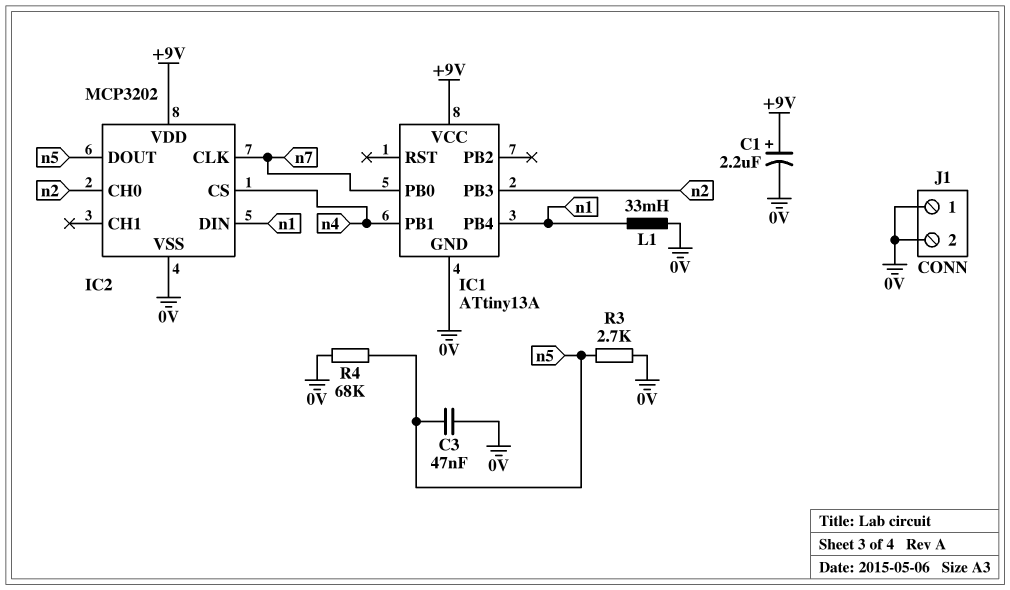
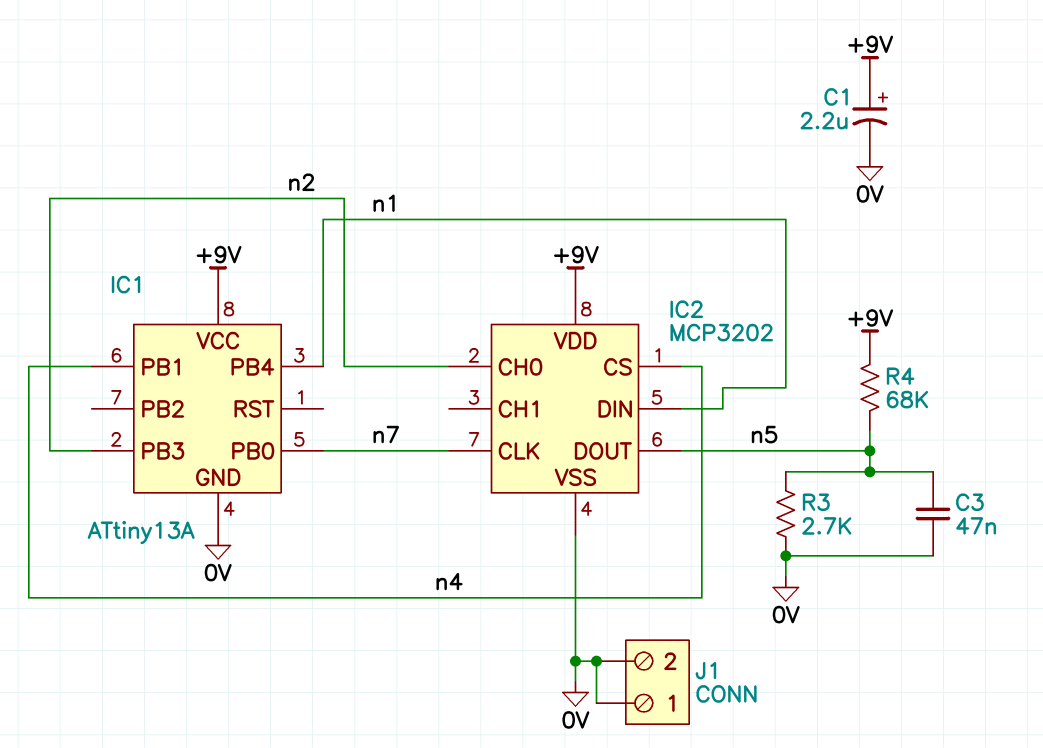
L1: 33mH (0V, n1) -> none
R4: 68k (0V, n5) -> 68k (+9V, n5)

